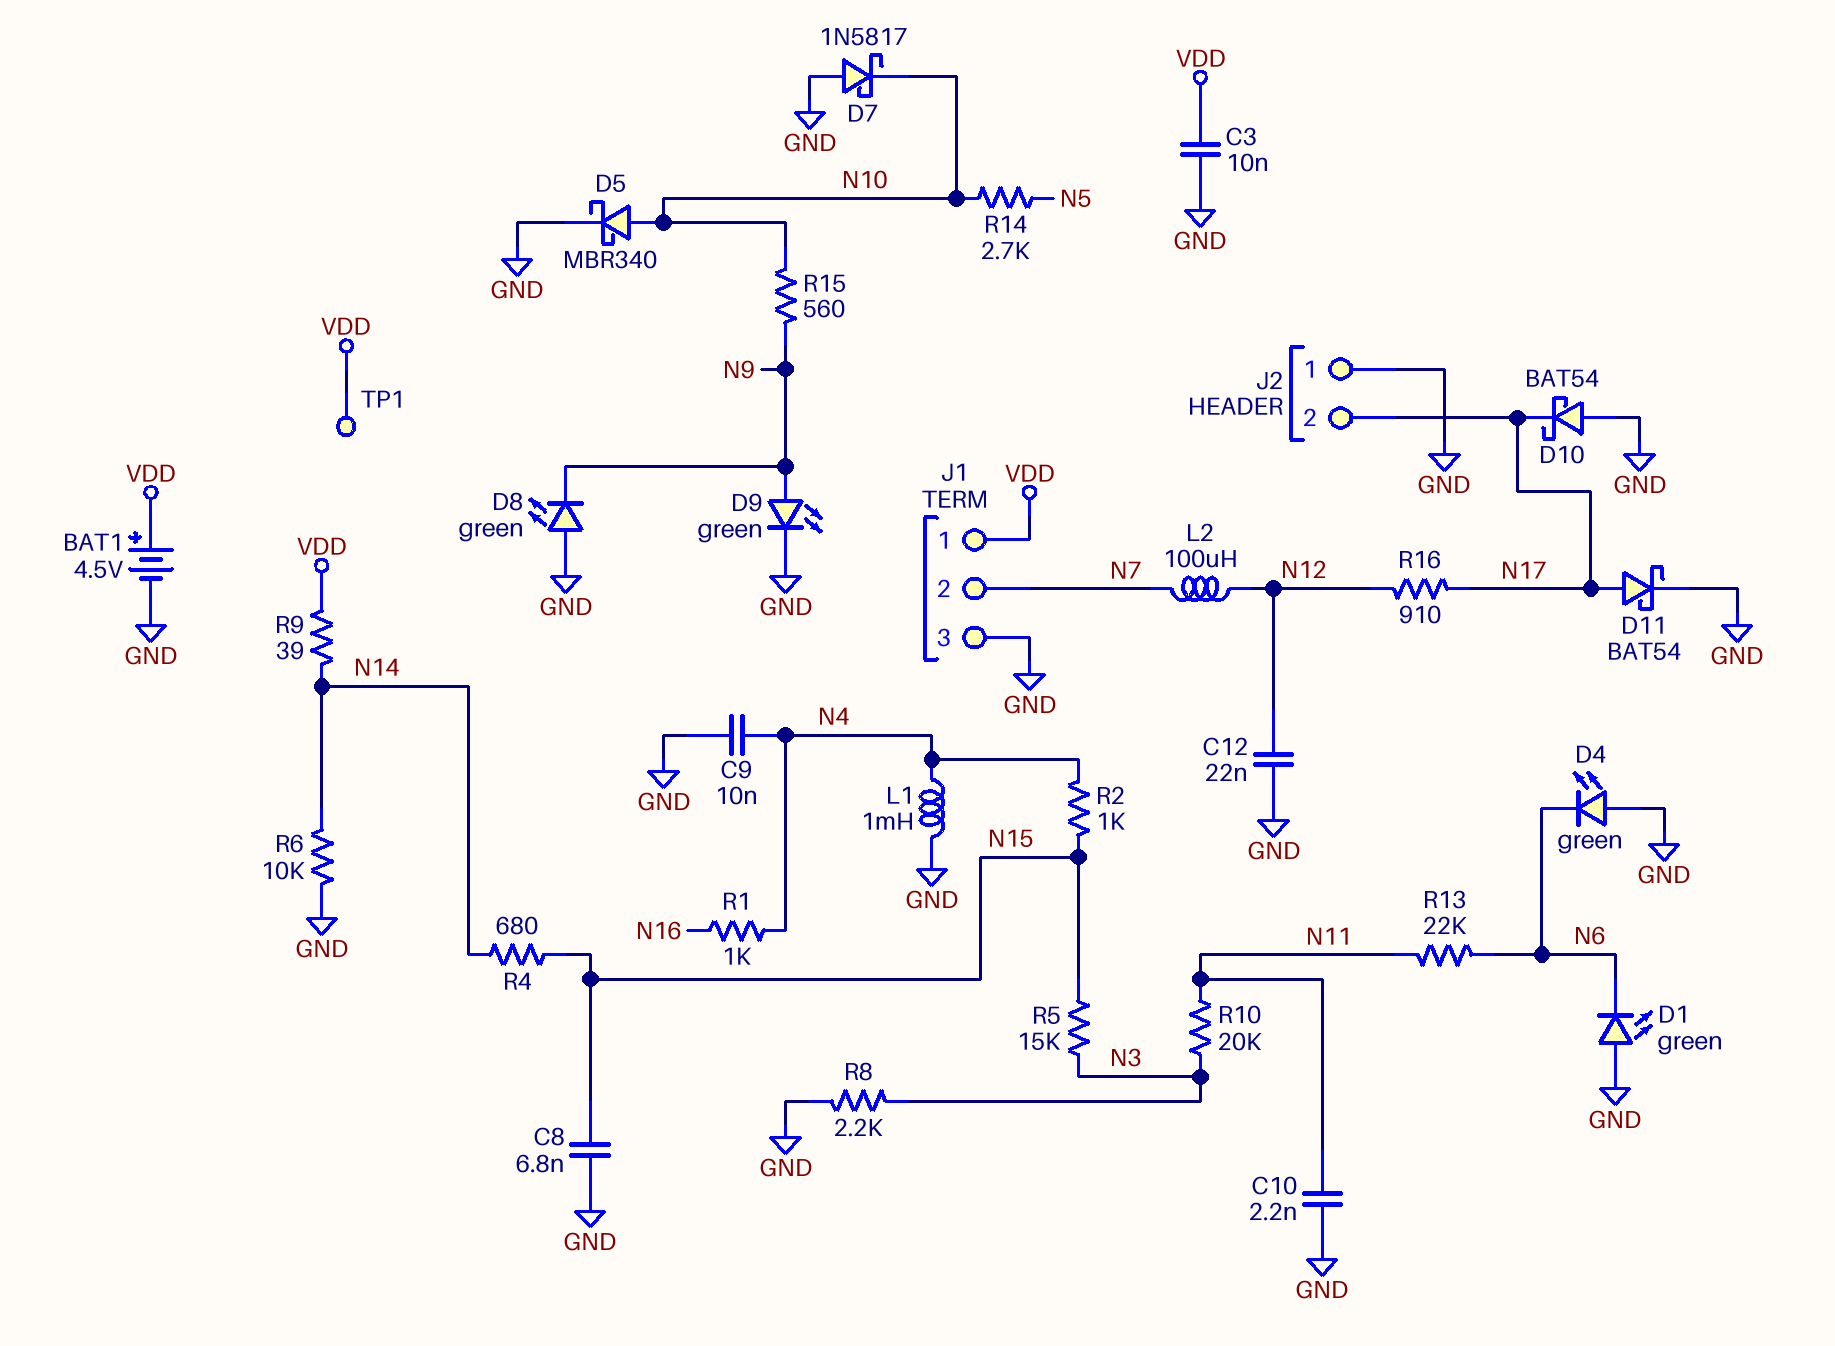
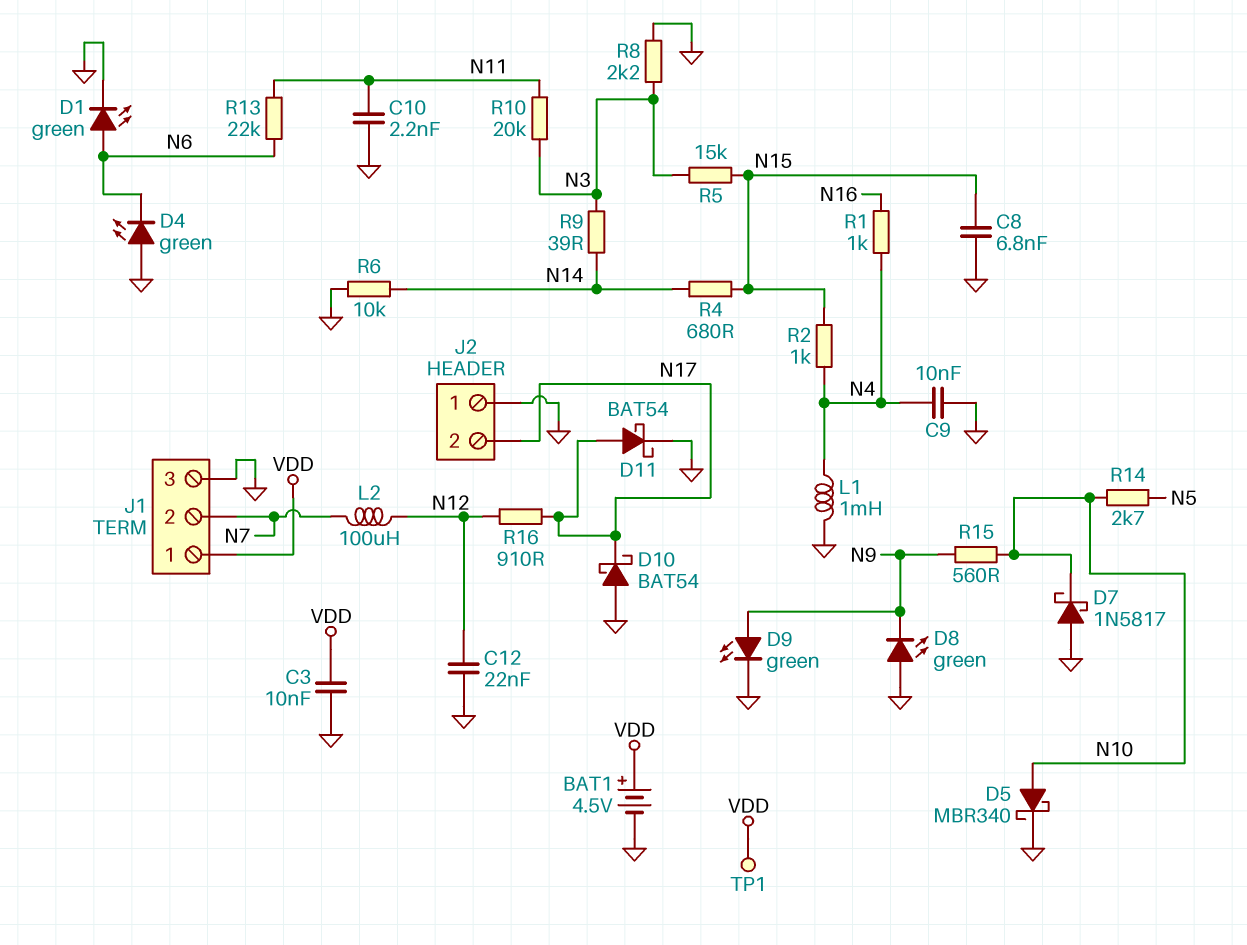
D1: LED green (A GND, K N6) -> LED green (A N6, K GND)
R9: 39 (N14, VDD) -> 39 (N3, N14)

